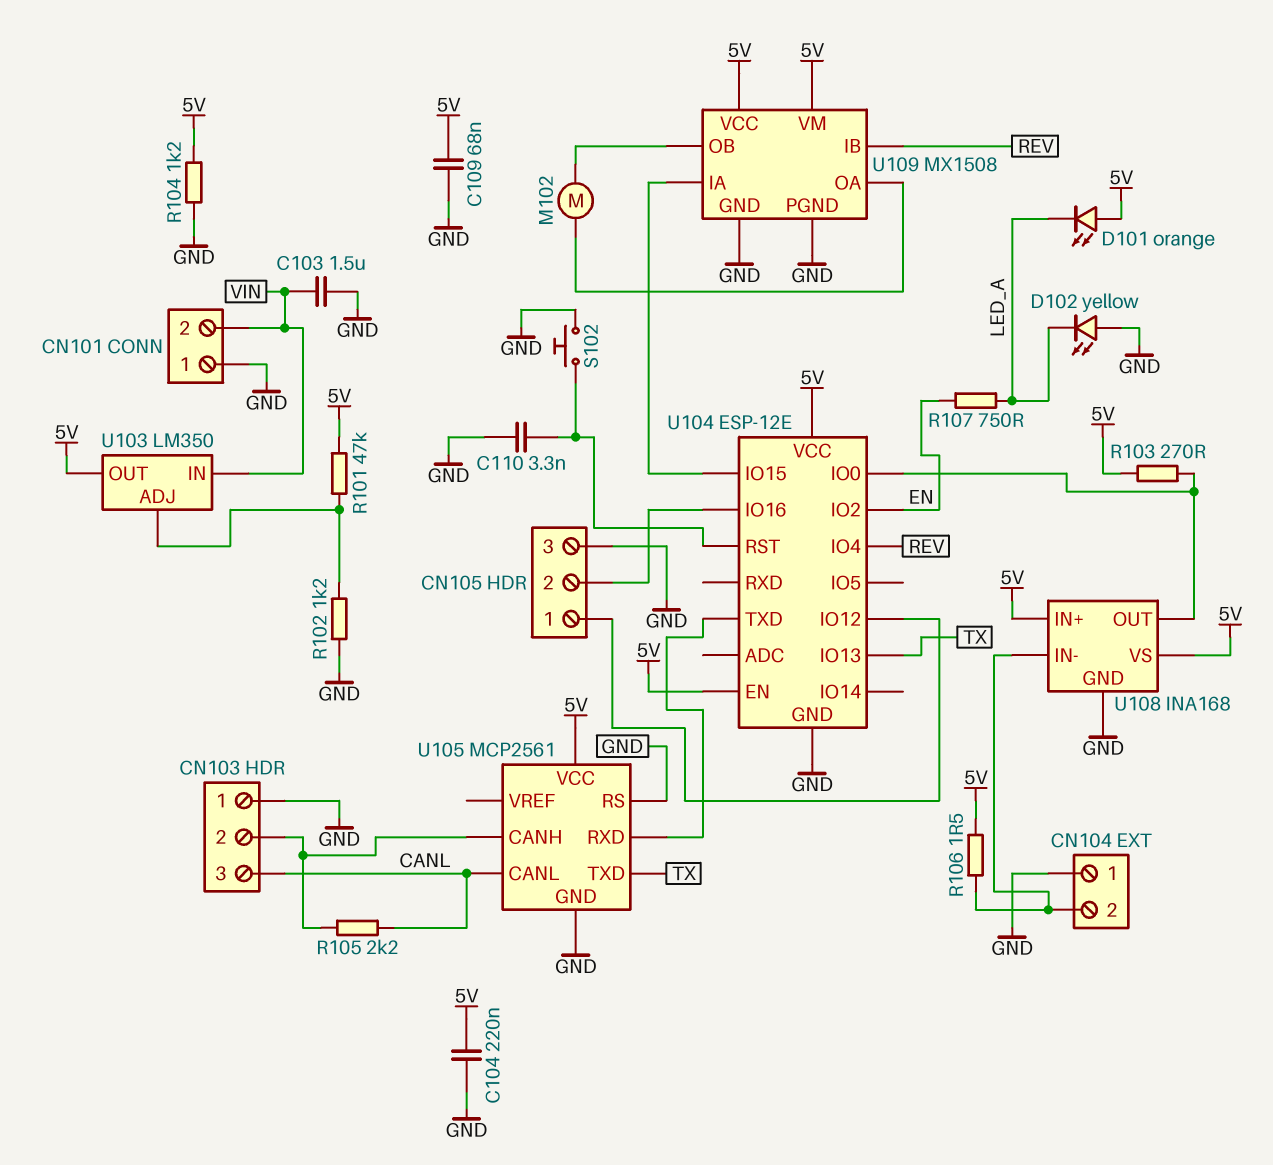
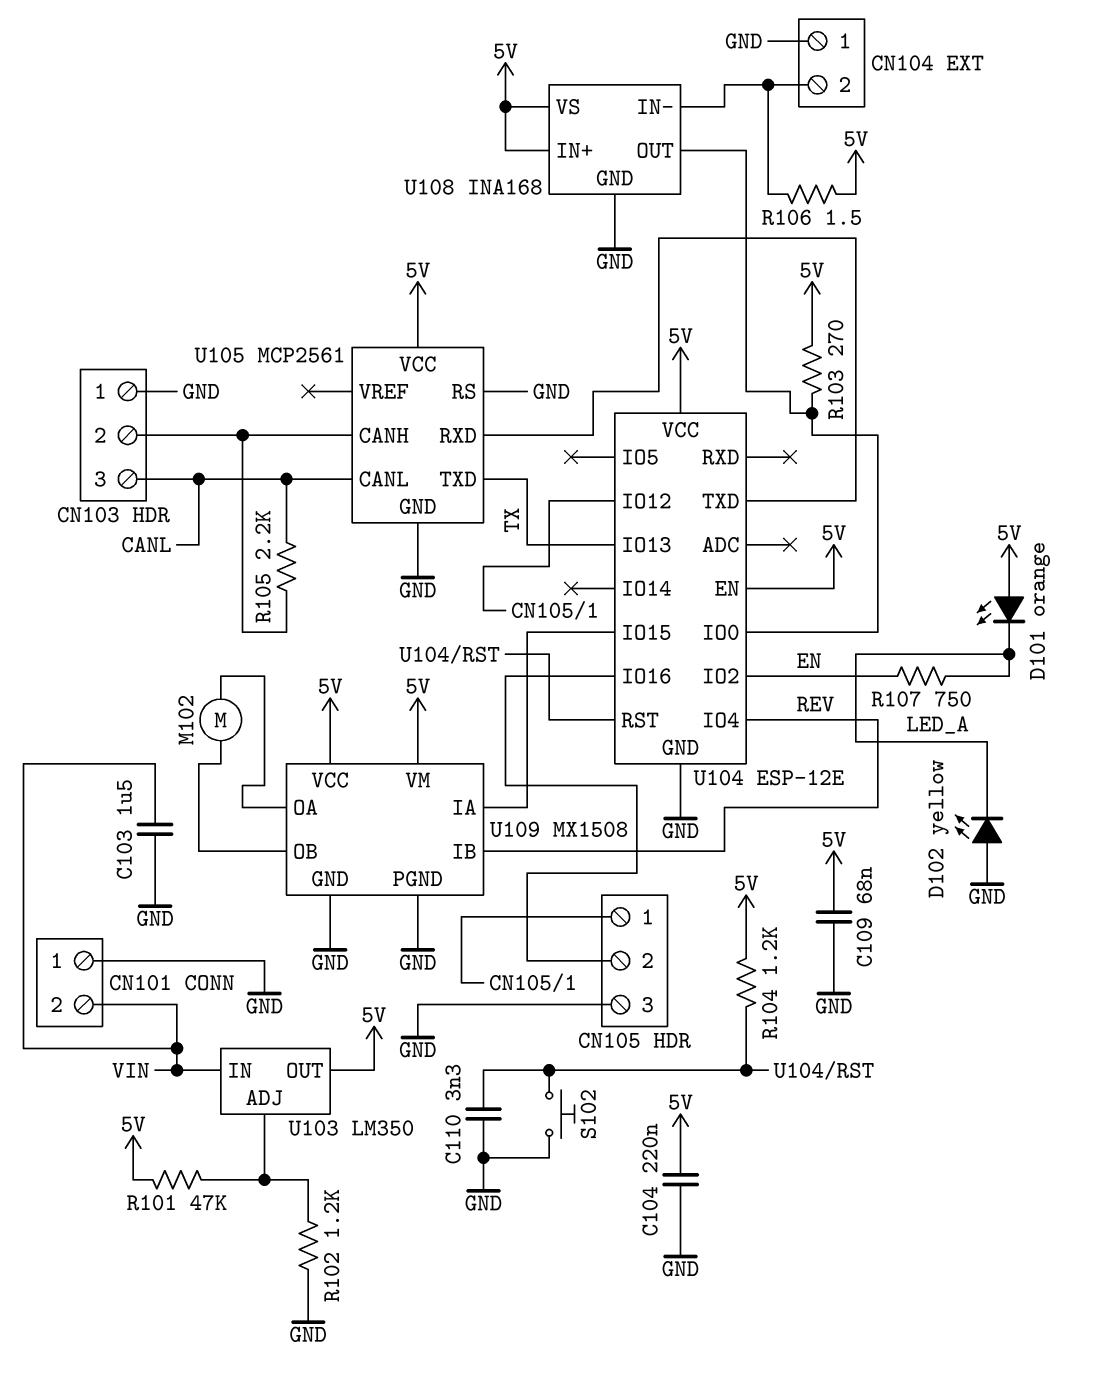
R104: 1.2k (5V, GND) -> 1.2k (5V, U104/RST)

